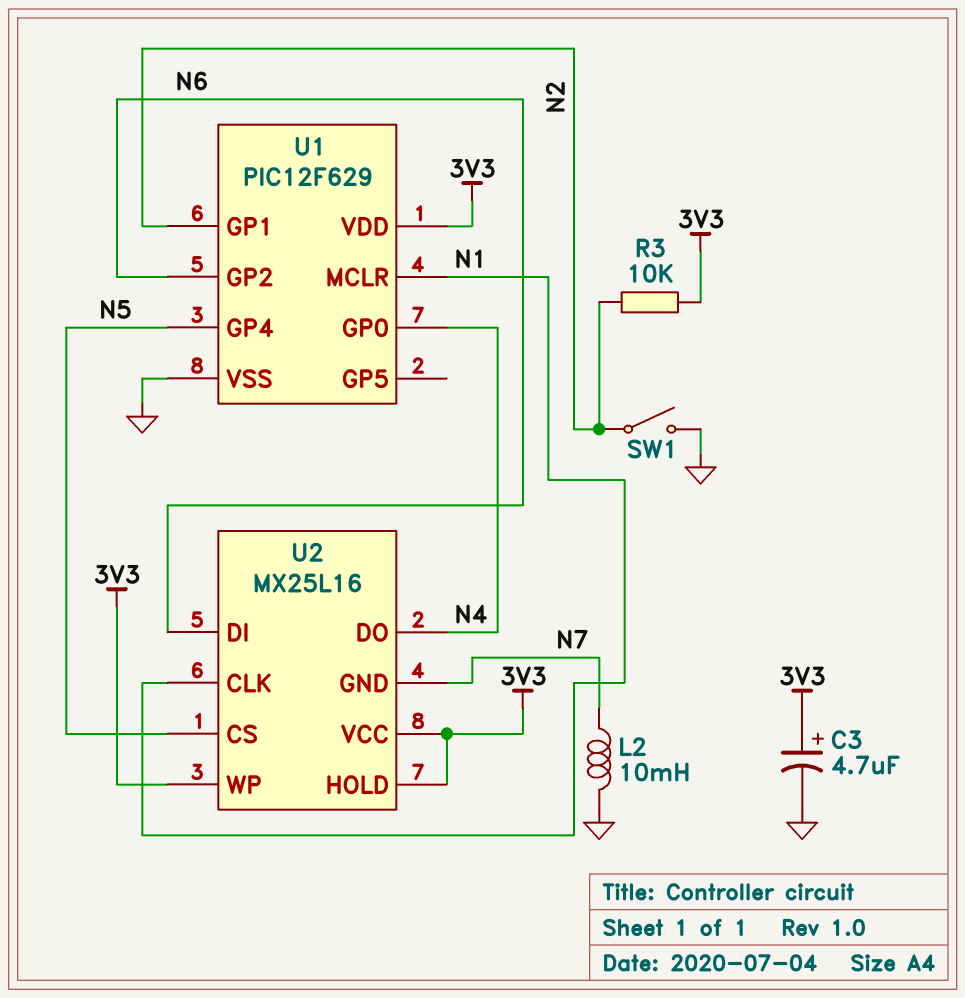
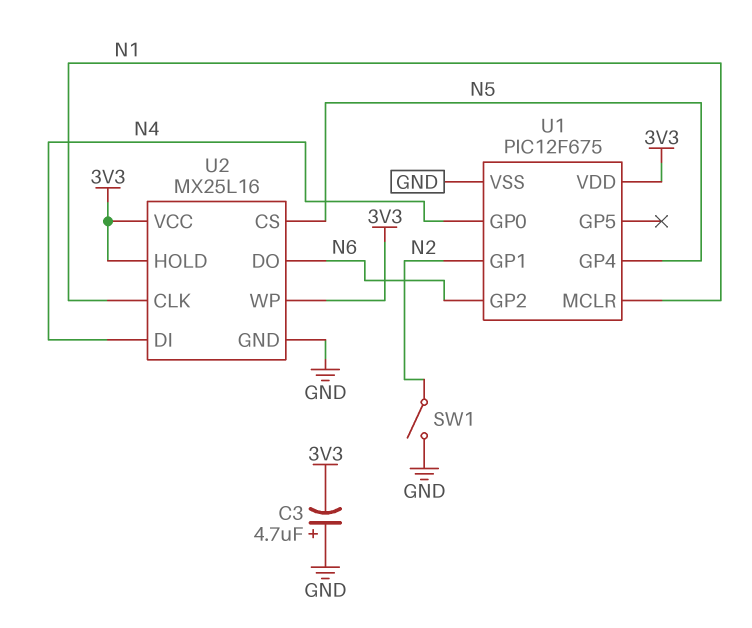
C3: 4.7uF (plus 3V3, minus GND) -> 4.7uF (plus GND, minus 3V3)
L2: 10mH (GND, N7) -> none
R3: 10k (3V3, N2) -> none
U1: PIC12F629 -> PIC12F675
U2 pin DI: N6 -> N4
U2 pin DO: N4 -> N6
U2 pin GND: N7 -> GND

